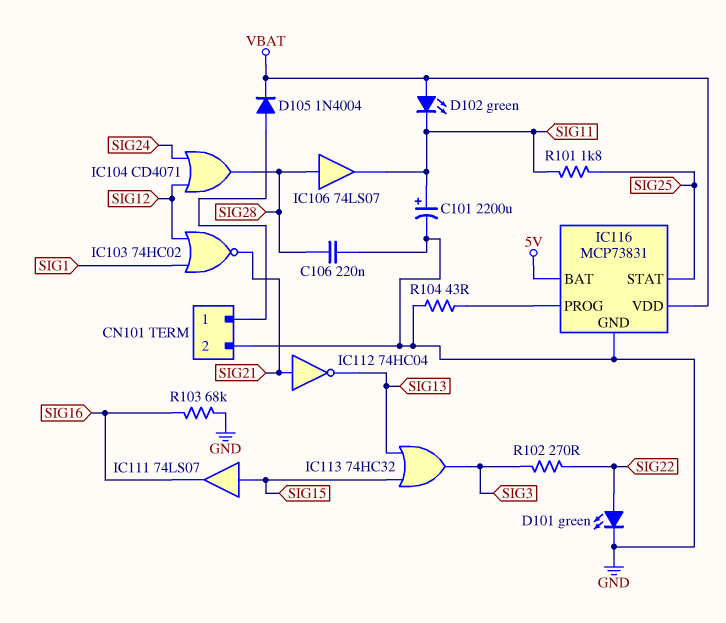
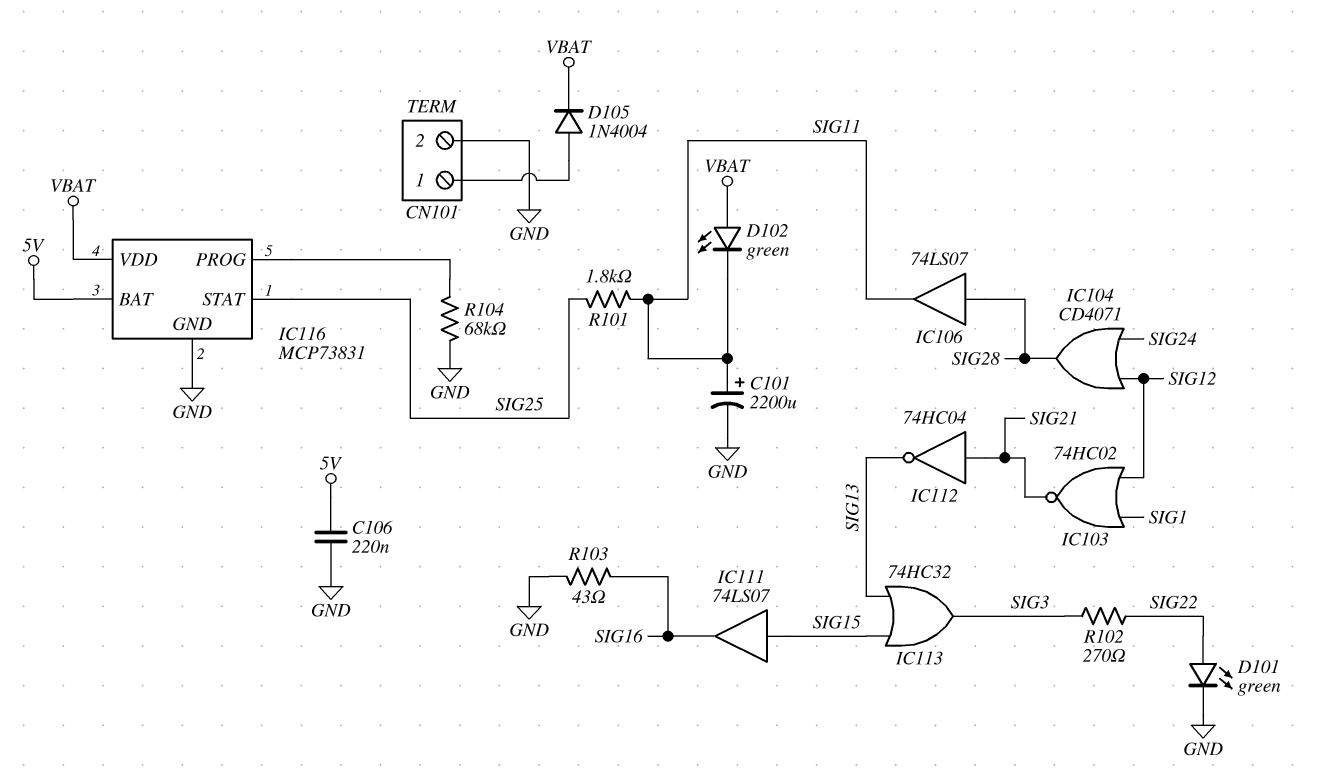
C106: 220nF (GND, SIG28) -> 220nF (5V, GND)
R103: 68k (GND, SIG16) -> 43 (GND, SIG16)
R104: 43 (GND, IC116/PROG) -> 68k (GND, IC116/PROG)

